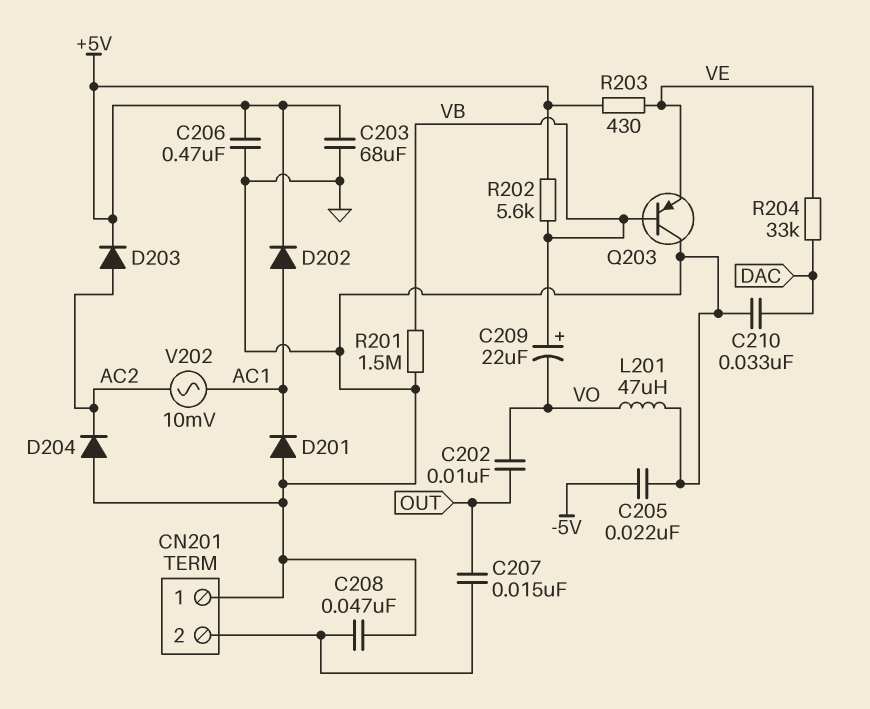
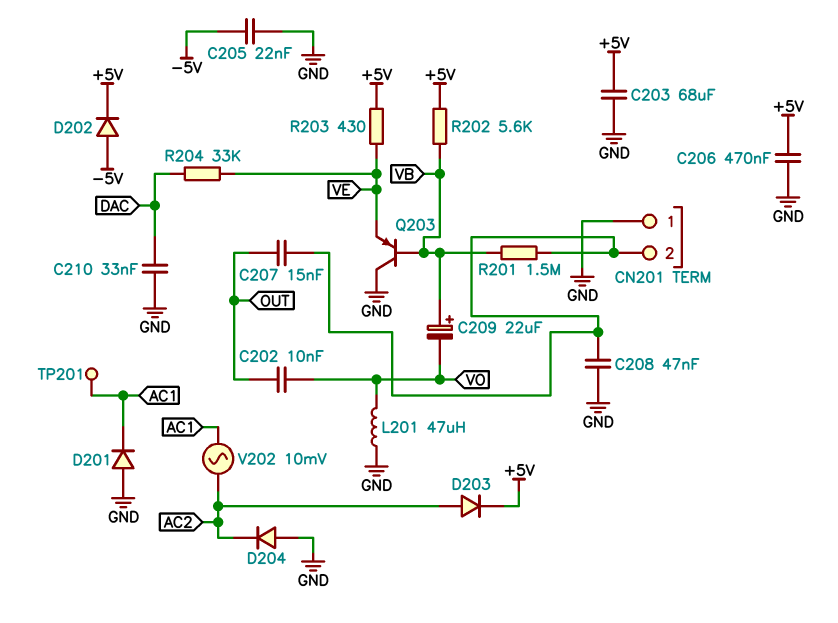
D202: diode (A AC1, K +5V) -> diode (A -5V, K +5V)
R201: 1.5M (GND, VB) -> 1.5M (CN201/2, VB)
TP201: none -> test point (AC1)

